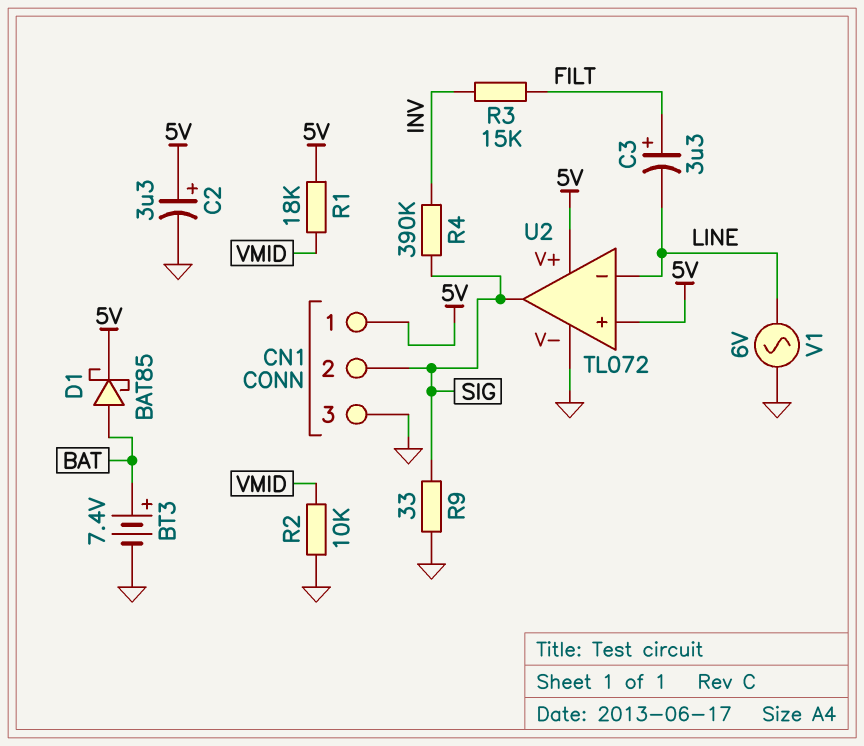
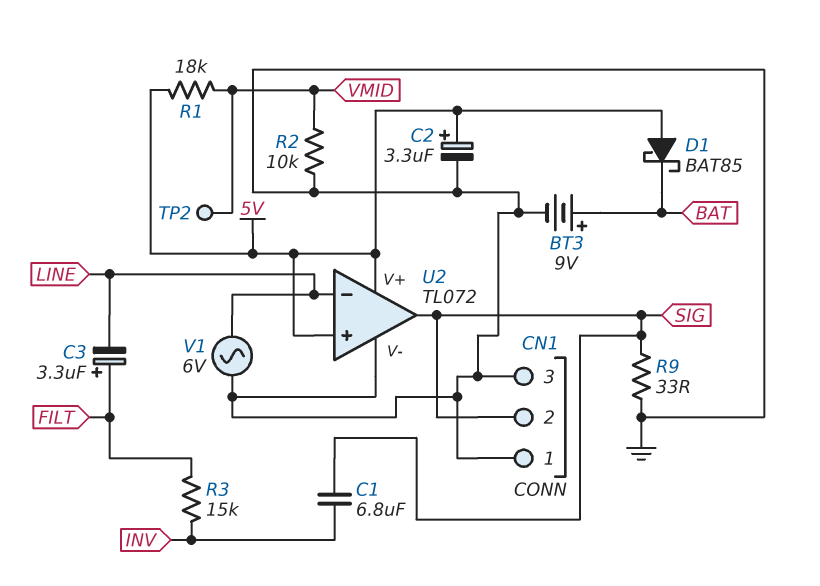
BT3: 7.4V (plus BAT, minus GND) -> 9V (plus BAT, minus GND)
C1: none -> 6.8uF (INV, SIG)
CN1 pin 1: 5V -> GND
D1: schottky BAT85 (A BAT, K 5V) -> schottky BAT85 (A 5V, K BAT)
R4: 390k (INV, SIG) -> none
TP2: none -> test point (VMID)

